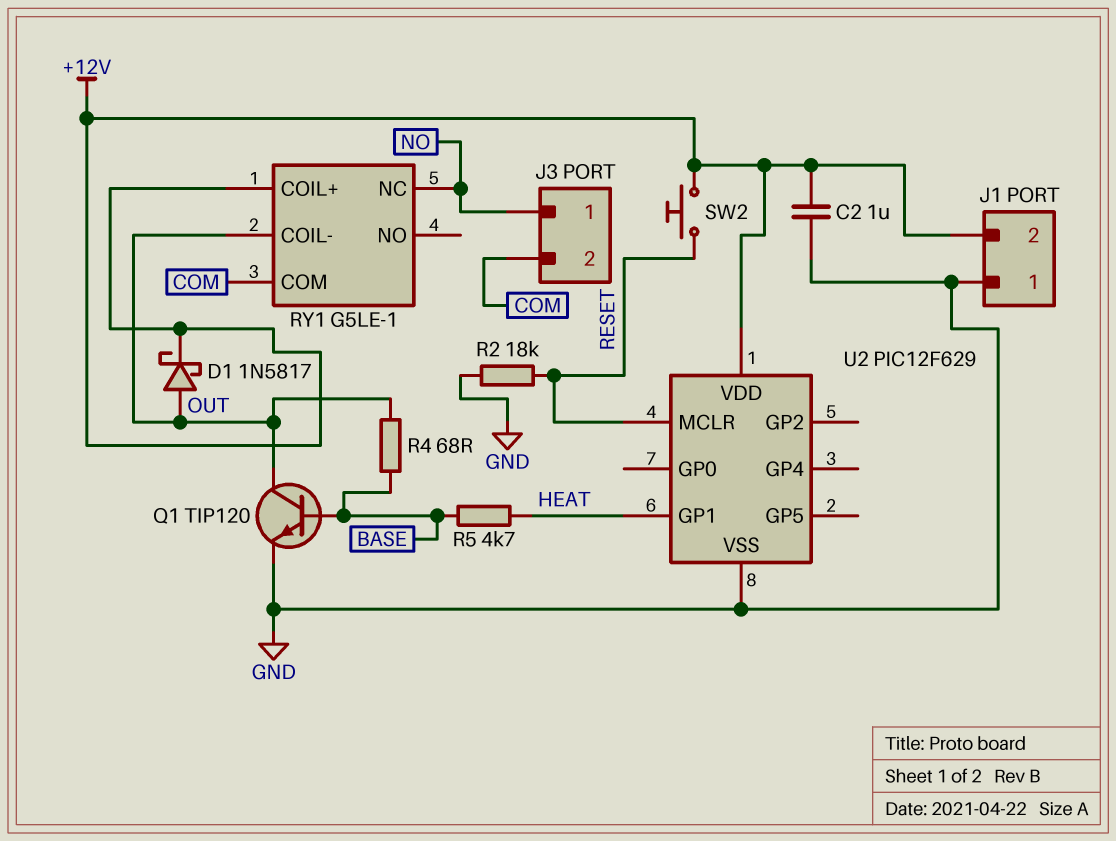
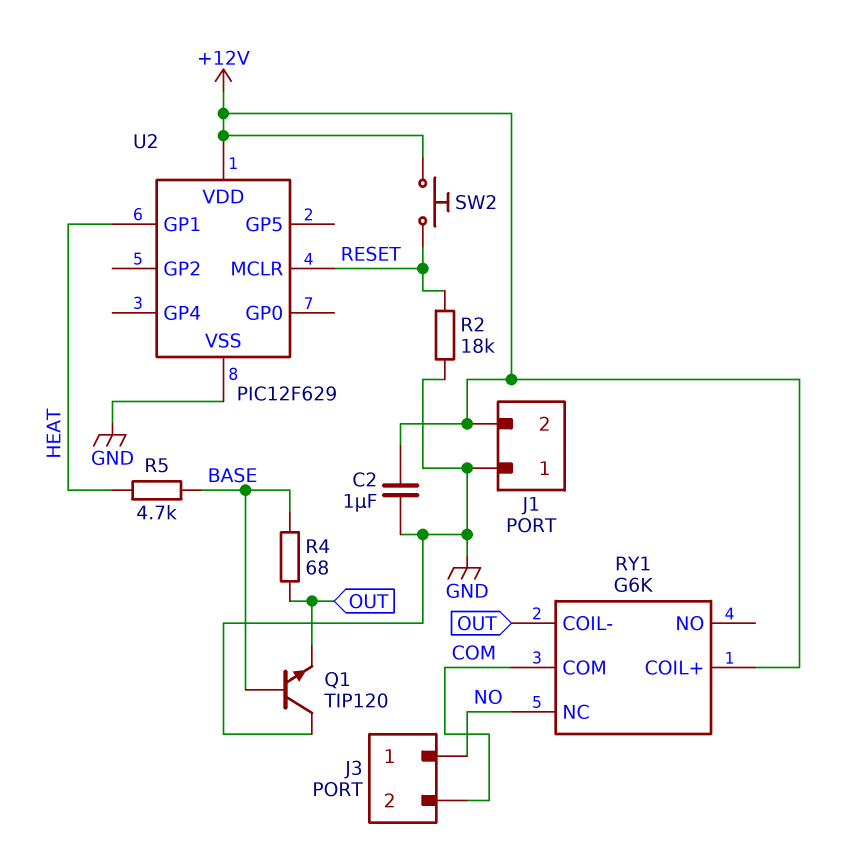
D1: schottky 1N5817 (A OUT, K +12V) -> none
Q1: NPN TIP120 (B BASE, C OUT, E GND) -> NPN TIP120 (B BASE, C GND, E OUT)
RY1: G5LE-1 -> G6K

